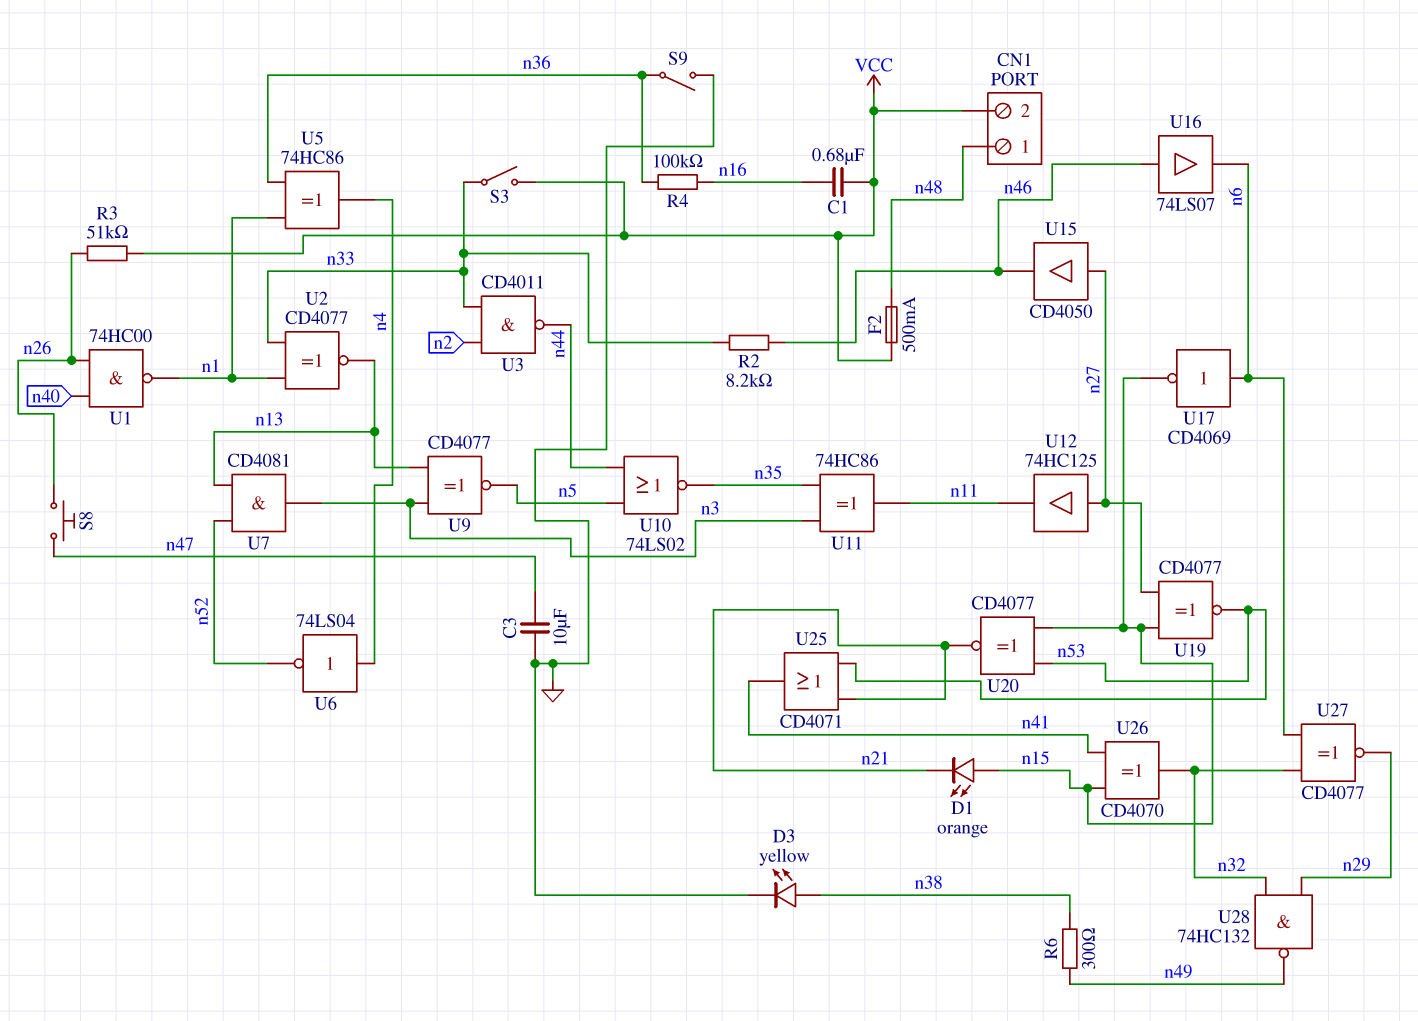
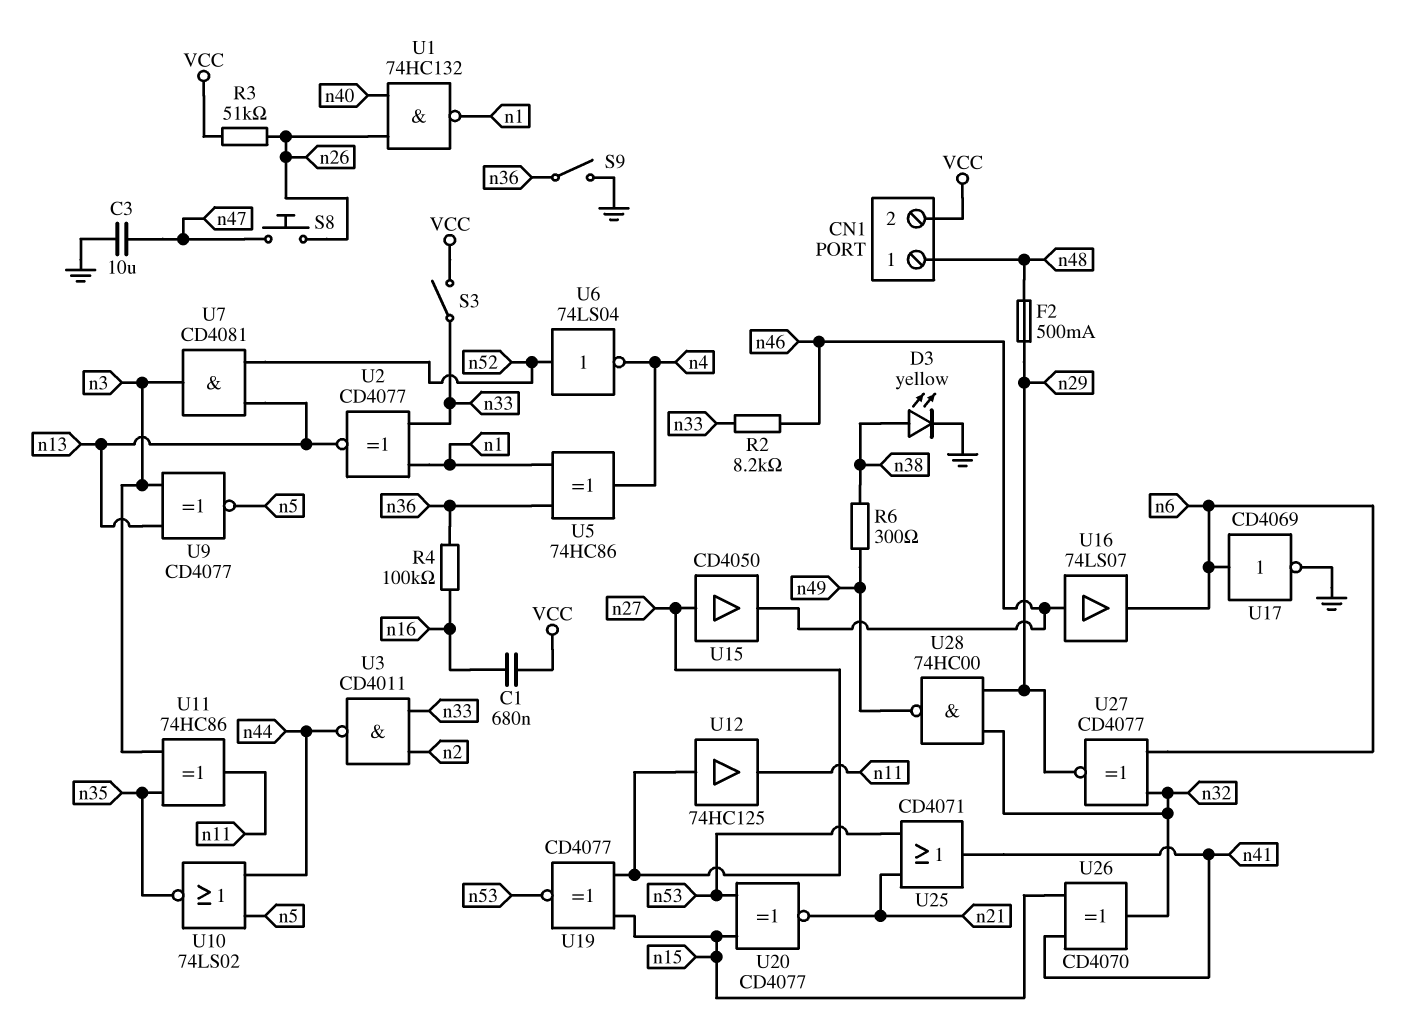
D1: LED orange (A n15, K n21) -> none
F2: 500mA (VCC, n48) -> 500mA (n29, n48)
U1: NAND 74HC00 (in n26, in n40, out n1) -> NAND 74HC132 (in n26, in n40, out n1)
U6: NOT 74LS04 (in n4, out n52) -> NOT 74LS04 (in n52, out n4)
U17: NOT CD4069 (in n6, out n15) -> NOT CD4069 (in n6, out GND)
U28: NAND 74HC132 (in n29, in n32, out n49) -> NAND 74HC00 (in n29, in n32, out n49)

